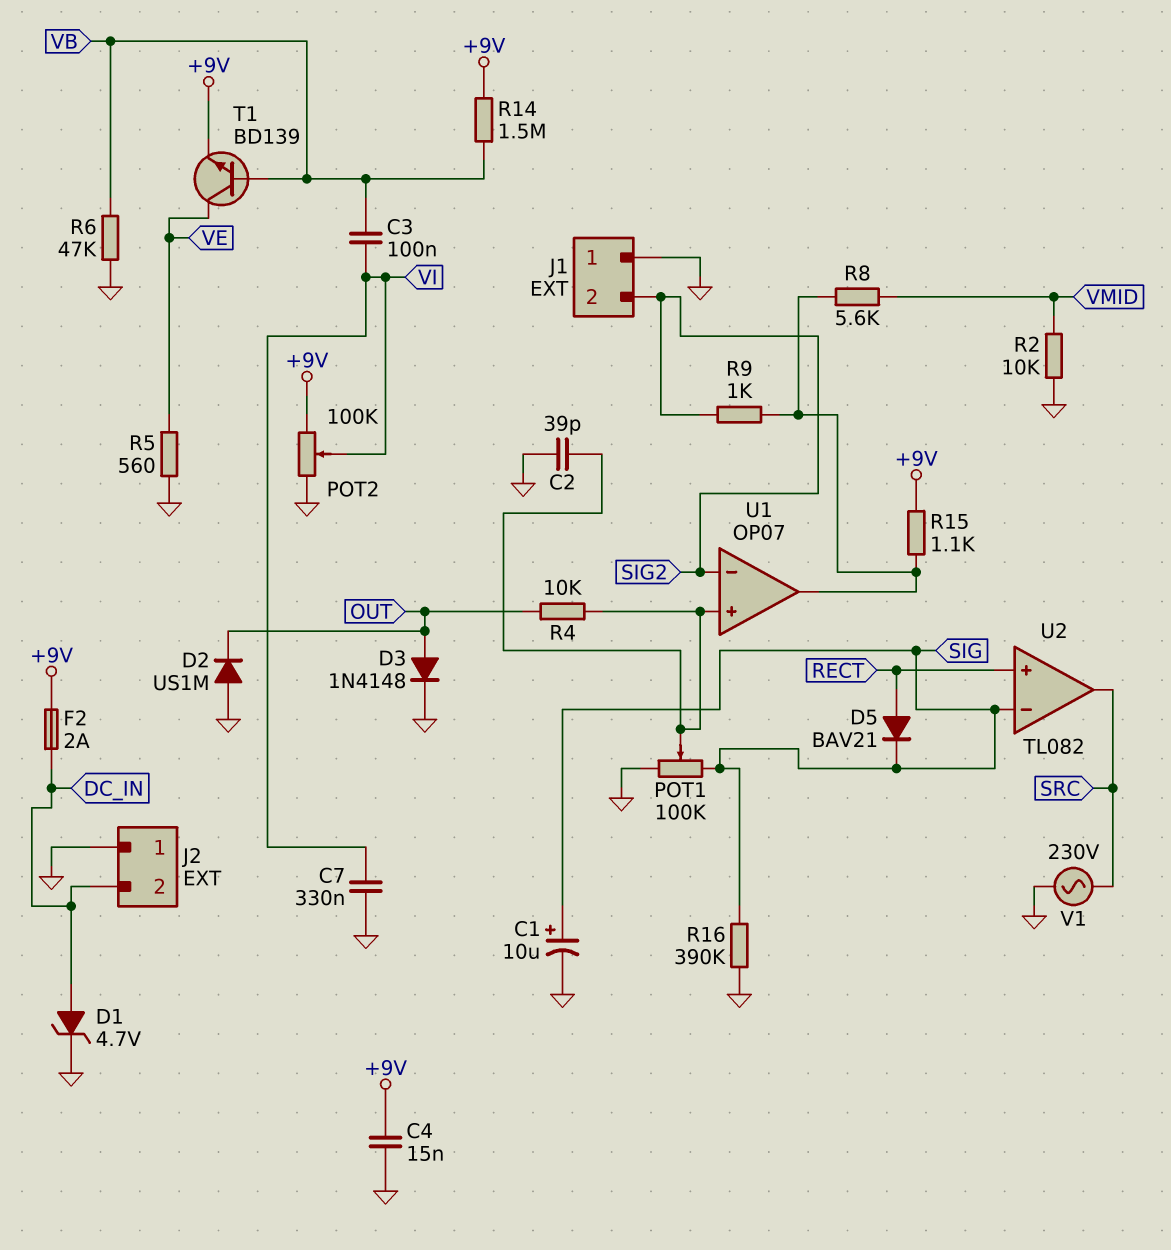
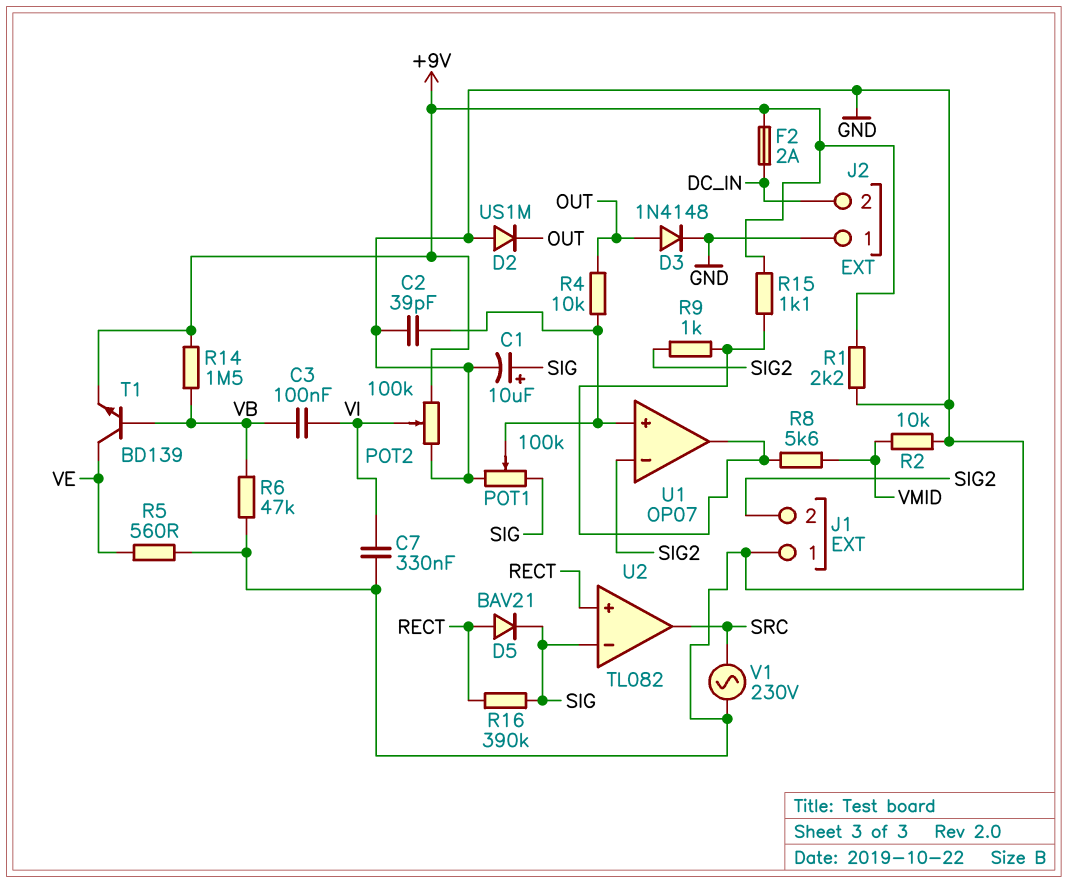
C4: 15nF (+9V, GND) -> none
D1: zener 4.7V (A DC_IN, K GND) -> none
R1: none -> 2.2k (+9V, GND)
R16: 390k (GND, SIG) -> 390k (RECT, SIG)

